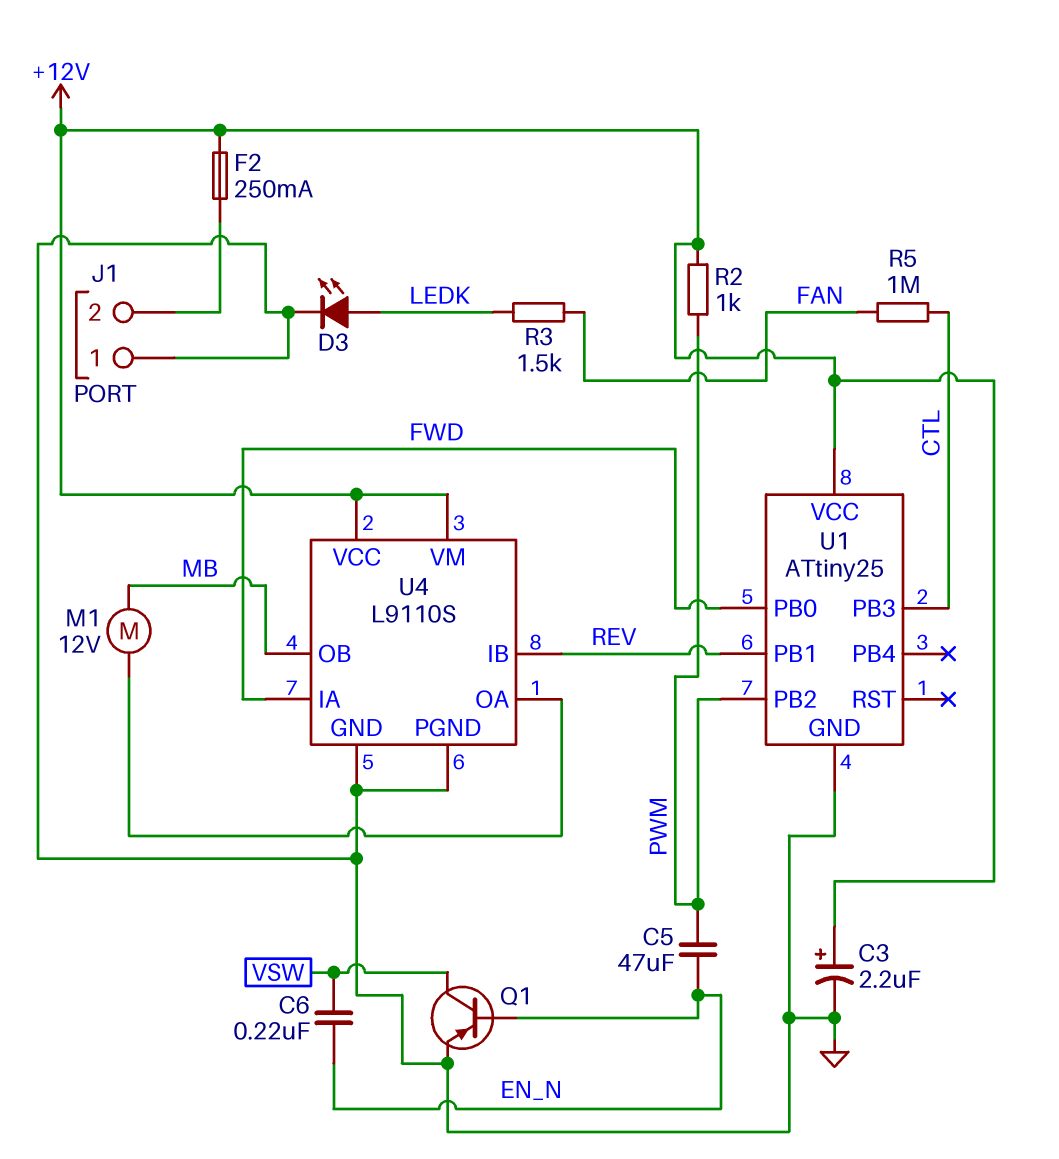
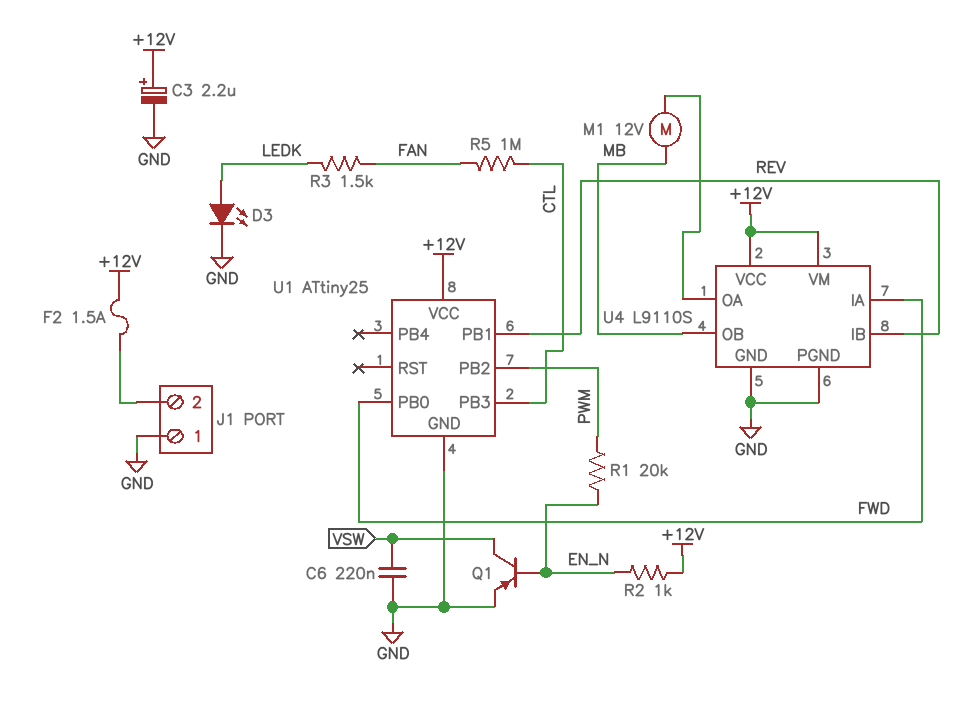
C5: 47uF (EN_N, PWM) -> none
C6: 220nF (EN_N, VSW) -> 220nF (GND, VSW)
F2: 250mA (+12V, J1/2) -> 1.5A (+12V, J1/2)
R1: none -> 20k (EN_N, PWM)
R2: 1k (+12V, PWM) -> 1k (+12V, EN_N)

